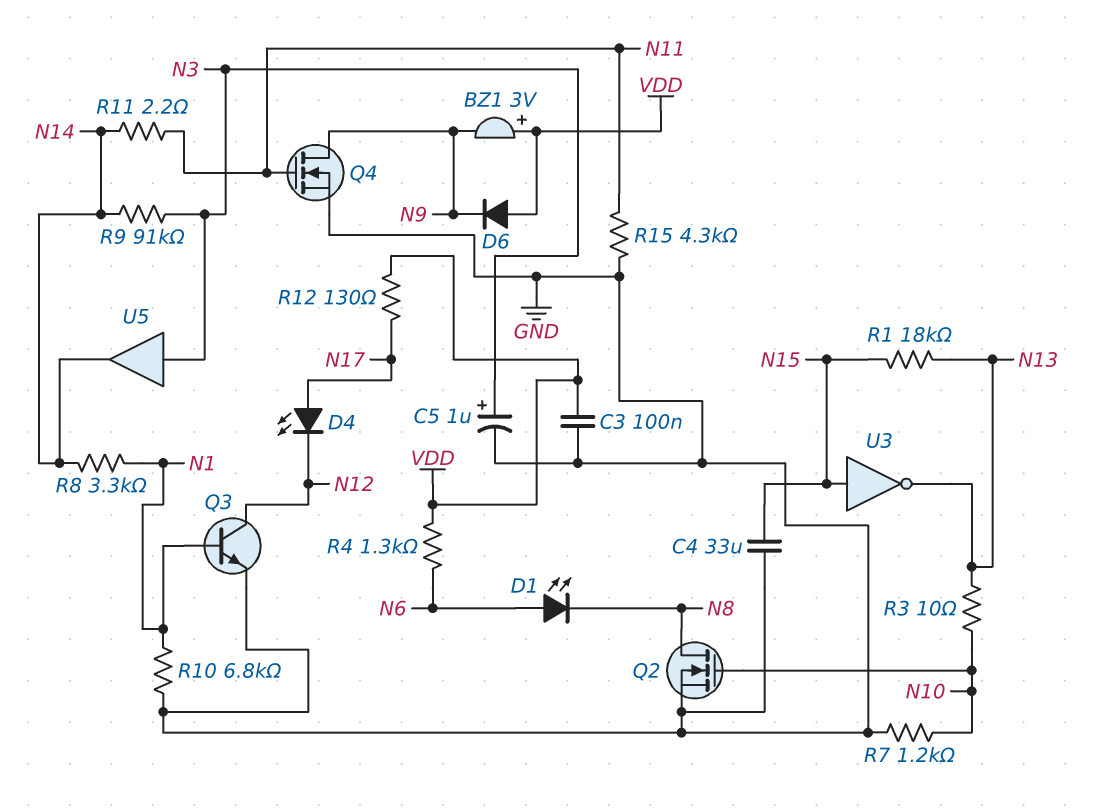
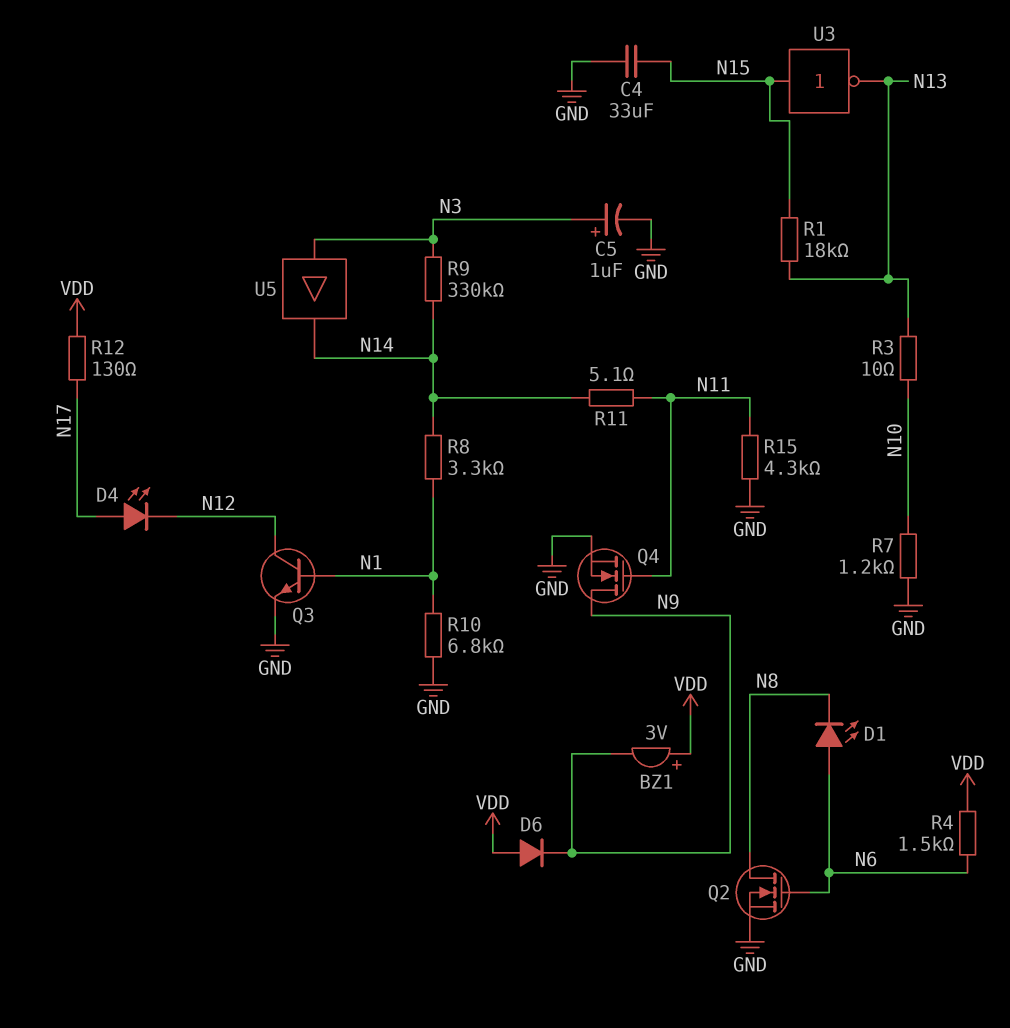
C3: 100nF (GND, VDD) -> none
Q2: NMOS (G N10, D N8, S GND) -> NMOS (G N6, D N8, S GND)
R4: 1.3k (N6, VDD) -> 1.5k (N6, VDD)
R9: 91k (N3, N14) -> 330k (N3, N14)
R11: 2.2 (N11, N14) -> 5.1 (N11, N14)

